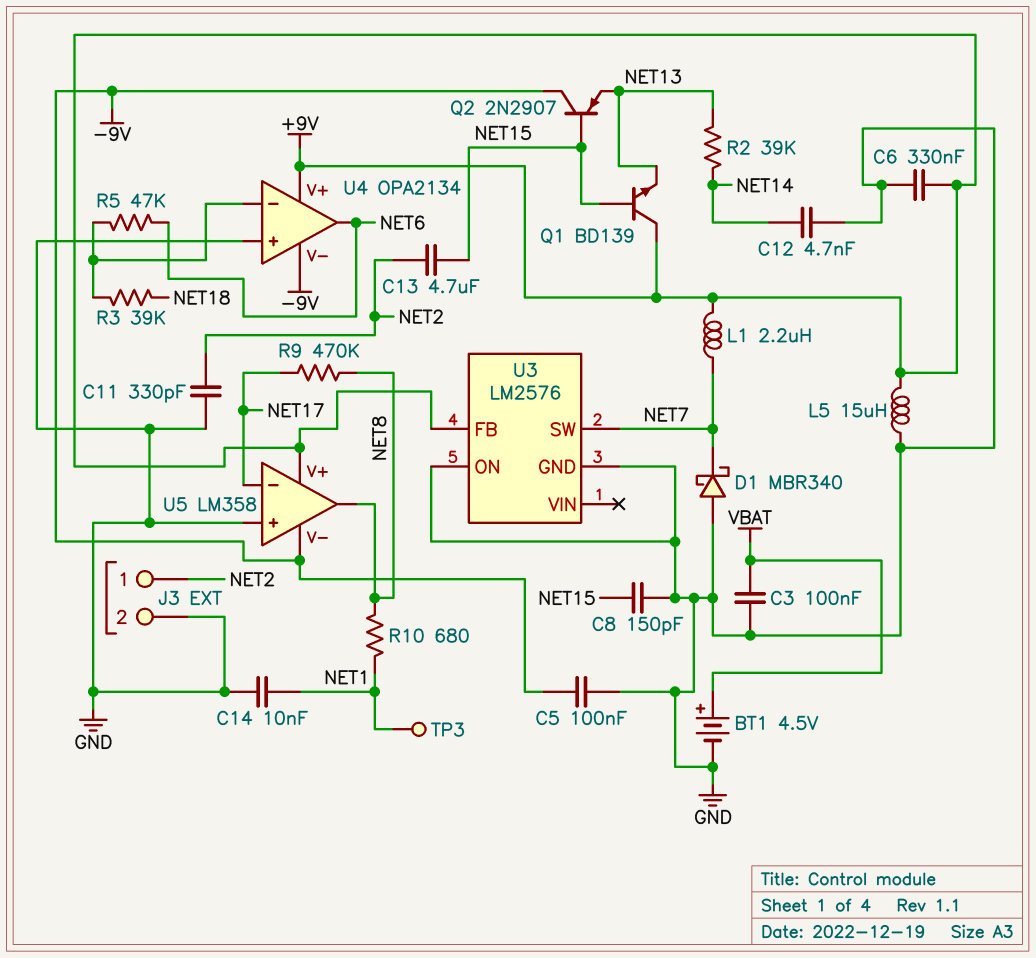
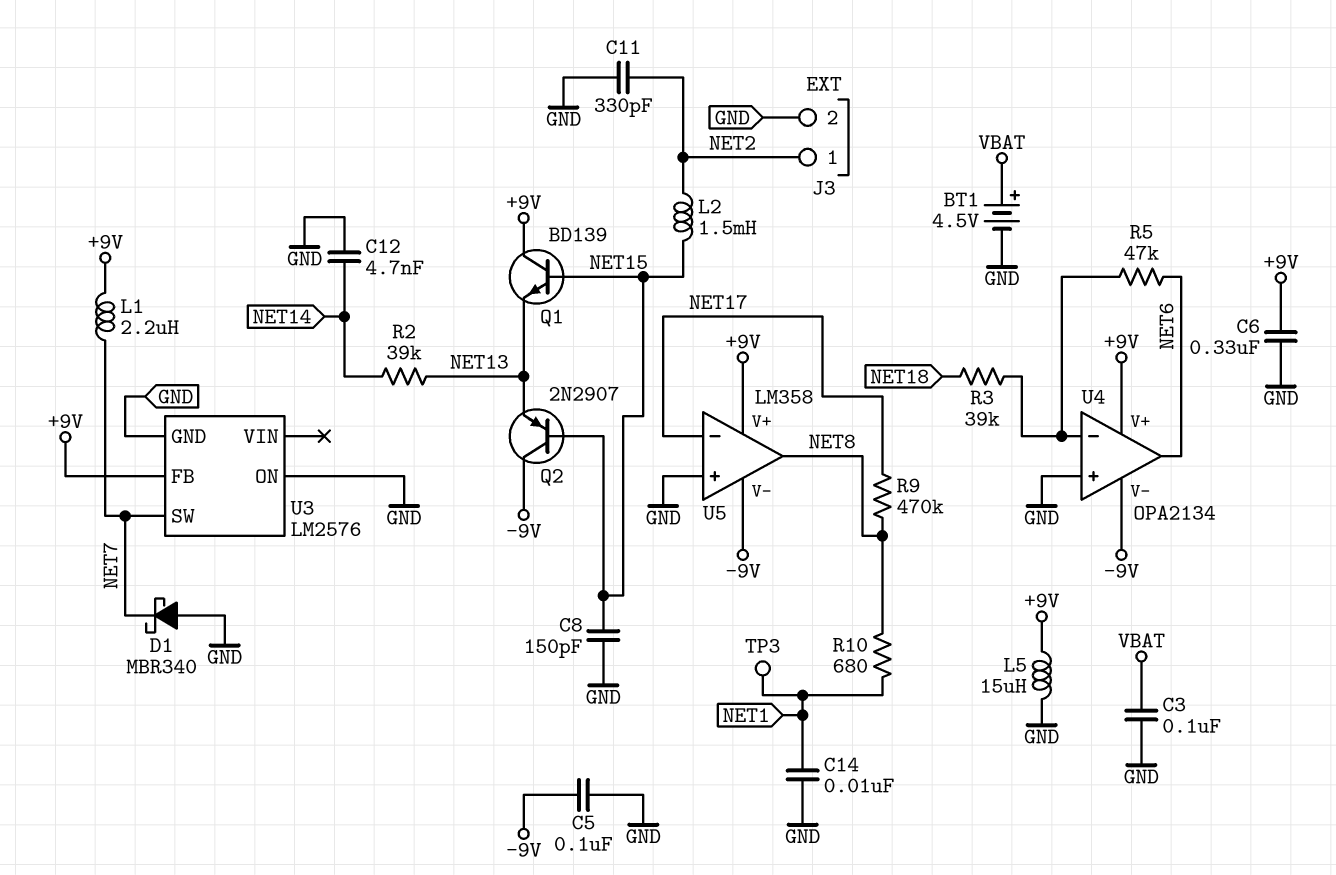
C13: 4.7uF (NET2, NET15) -> none
L2: none -> 1.5mH (NET2, NET15)

